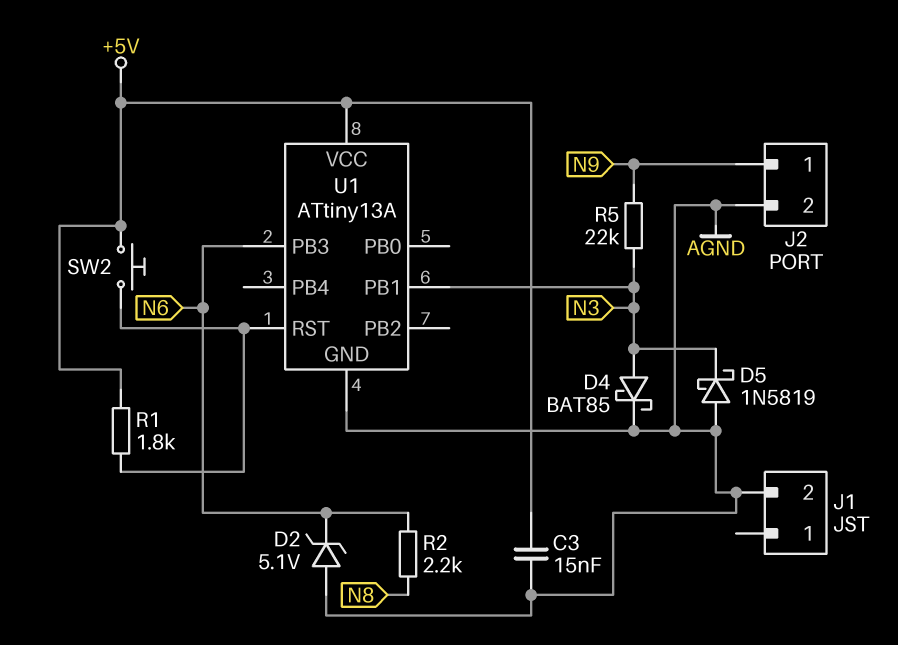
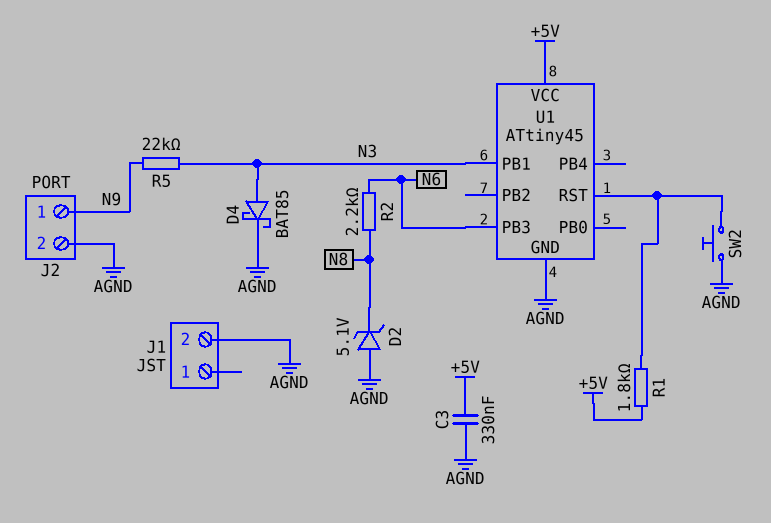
C3: 15nF (+5V, AGND) -> 330nF (+5V, AGND)
D2: zener 5.1V (A AGND, K N6) -> zener 5.1V (A AGND, K N8)
D5: schottky 1N5819 (A AGND, K N3) -> none
SW2: button (+5V, U1/RST) -> button (AGND, U1/RST)
U1: ATtiny13A -> ATtiny45

